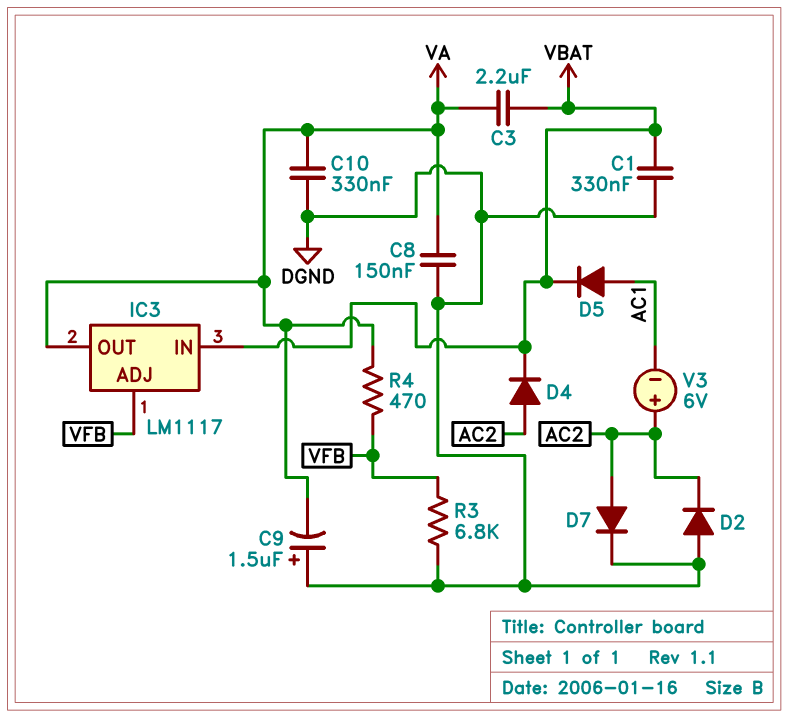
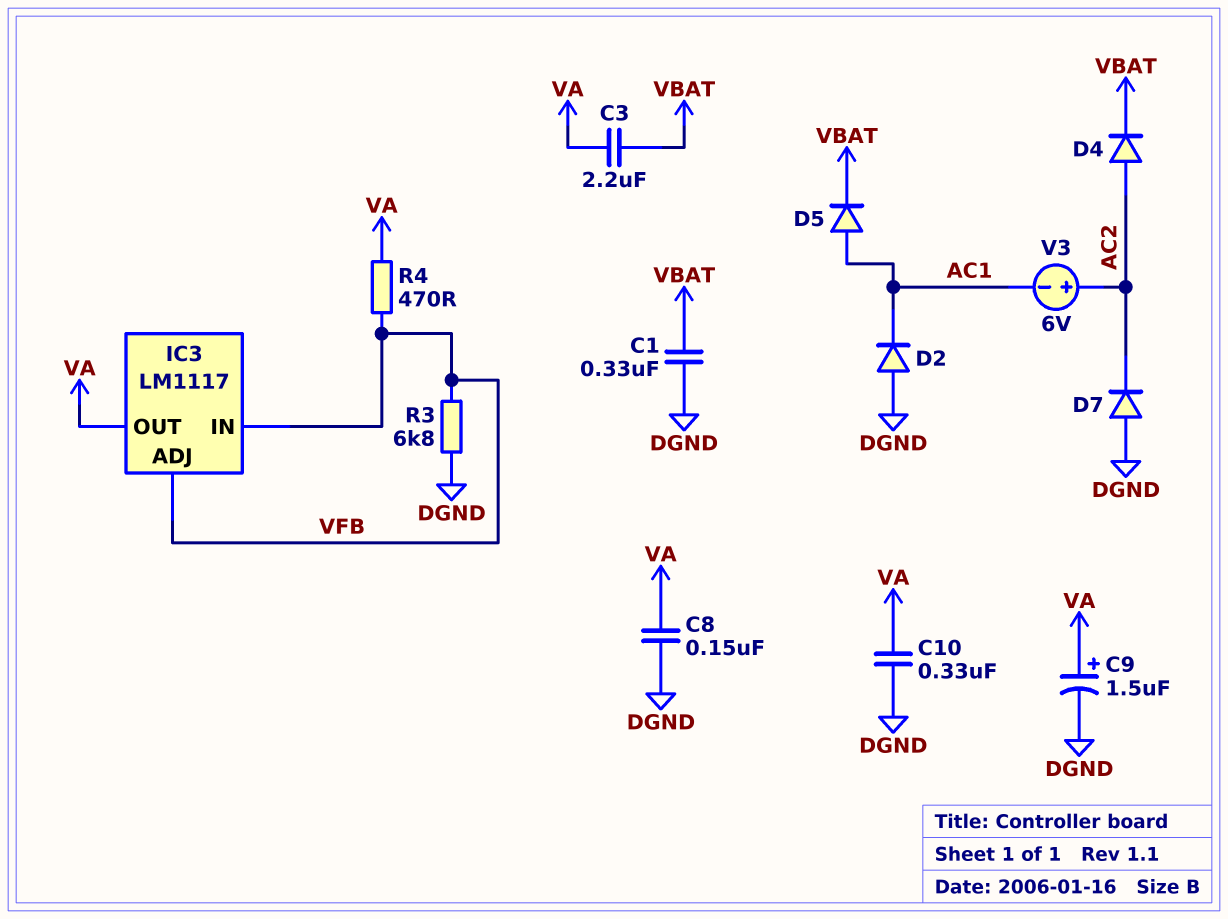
C9: 1.5uF (plus DGND, minus VA) -> 1.5uF (plus VA, minus DGND)
D2: diode (A DGND, K AC2) -> diode (A DGND, K AC1)
D7: diode (A AC2, K DGND) -> diode (A DGND, K AC2)
IC3 pin IN: VBAT -> VFB

